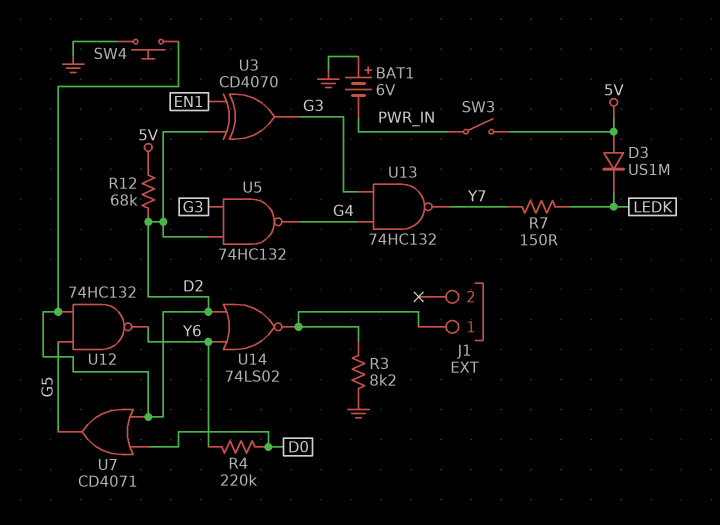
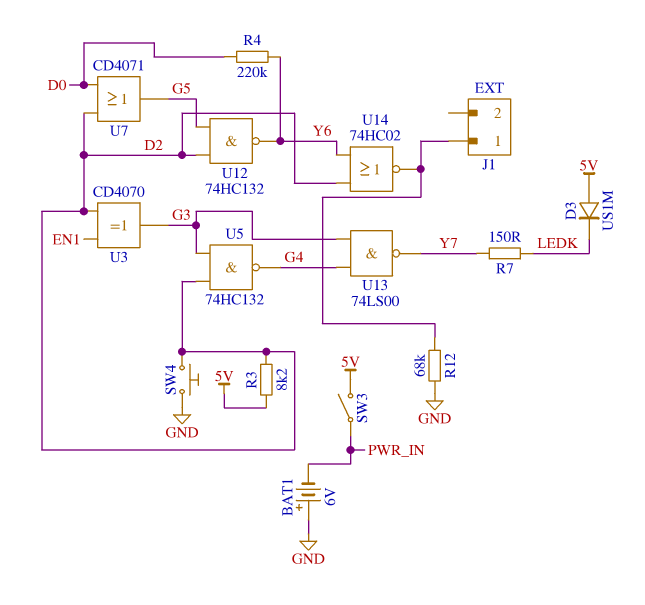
R3: 8.2k (GND, J1/1) -> 8.2k (5V, D2)
R12: 68k (5V, D2) -> 68k (GND, J1/1)
U13: NAND 74HC132 (in G3, in G4, out Y7) -> NAND 74LS00 (in G3, in G4, out Y7)
U14: NOR 74LS02 (in D2, in Y6, out J1/1) -> NOR 74HC02 (in D2, in Y6, out J1/1)

